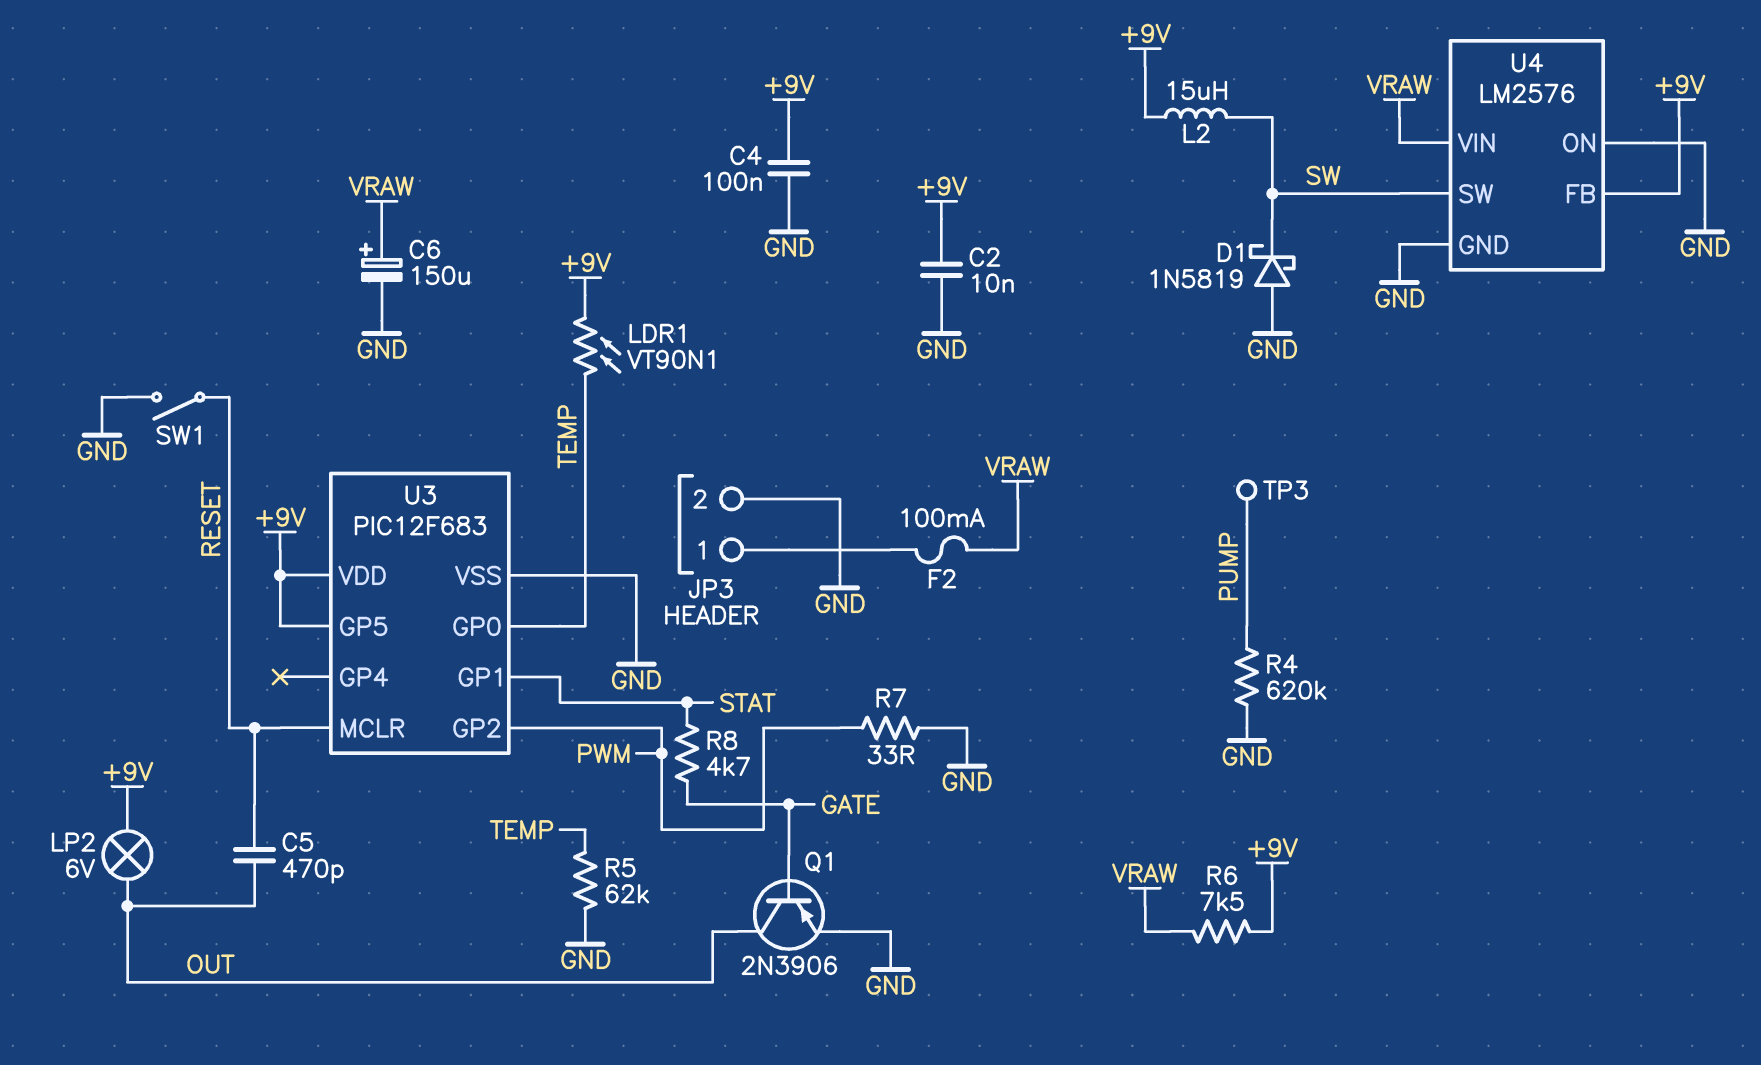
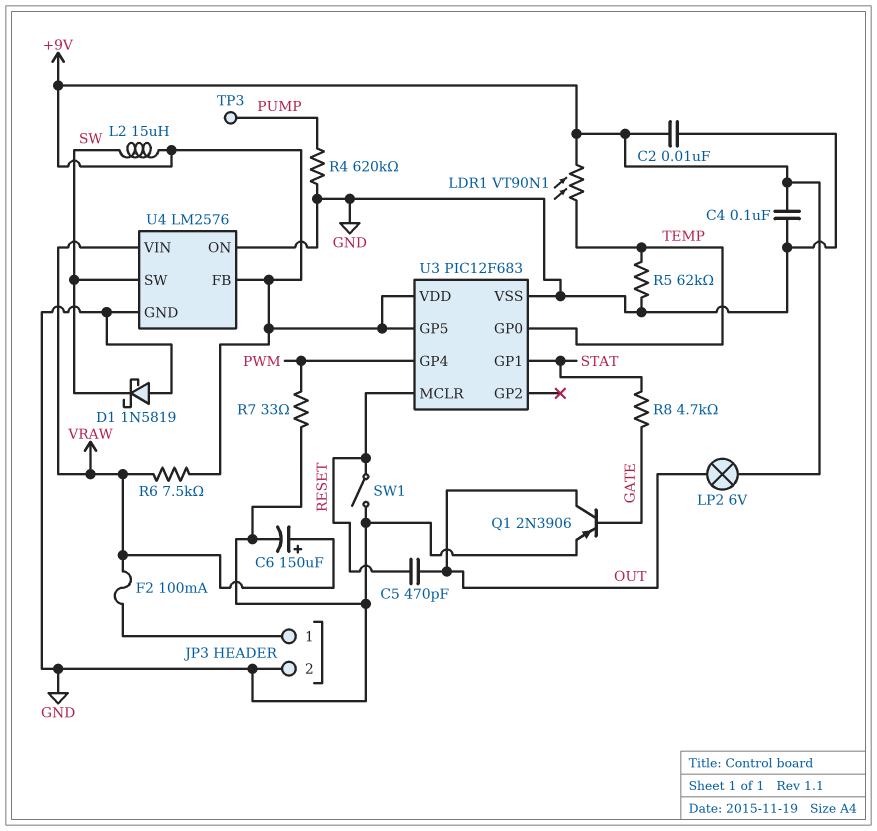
U3 pin GP2: PWM -> none
U3 pin GP4: none -> PWM

